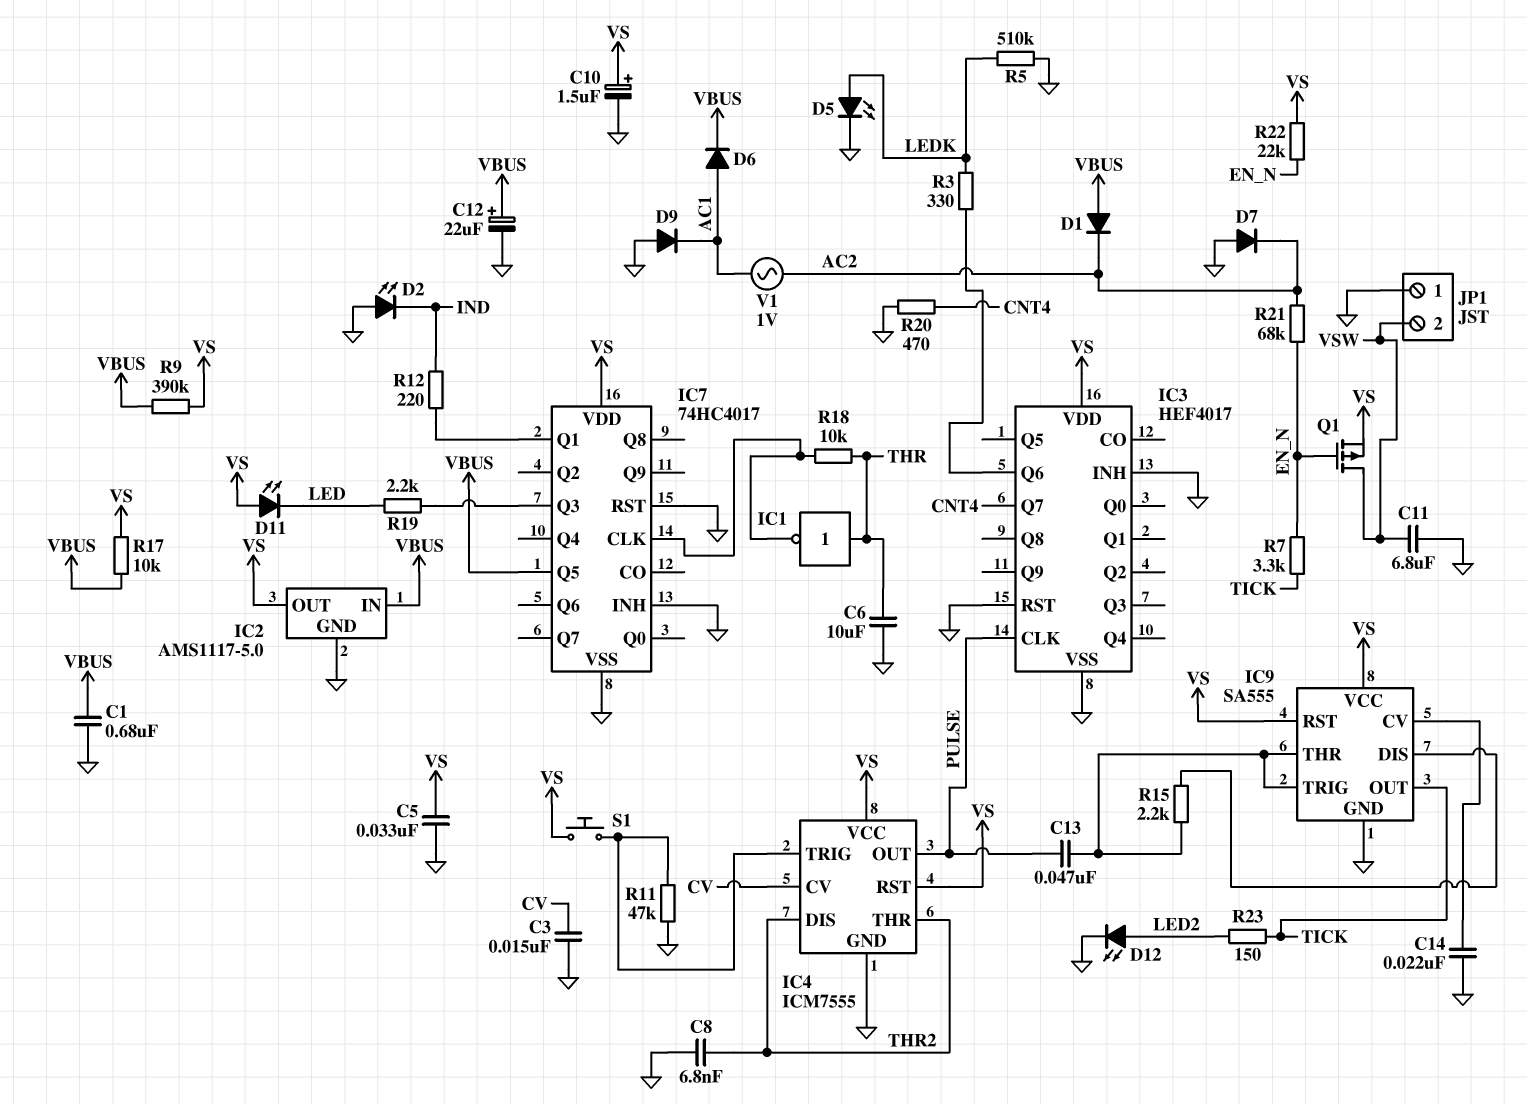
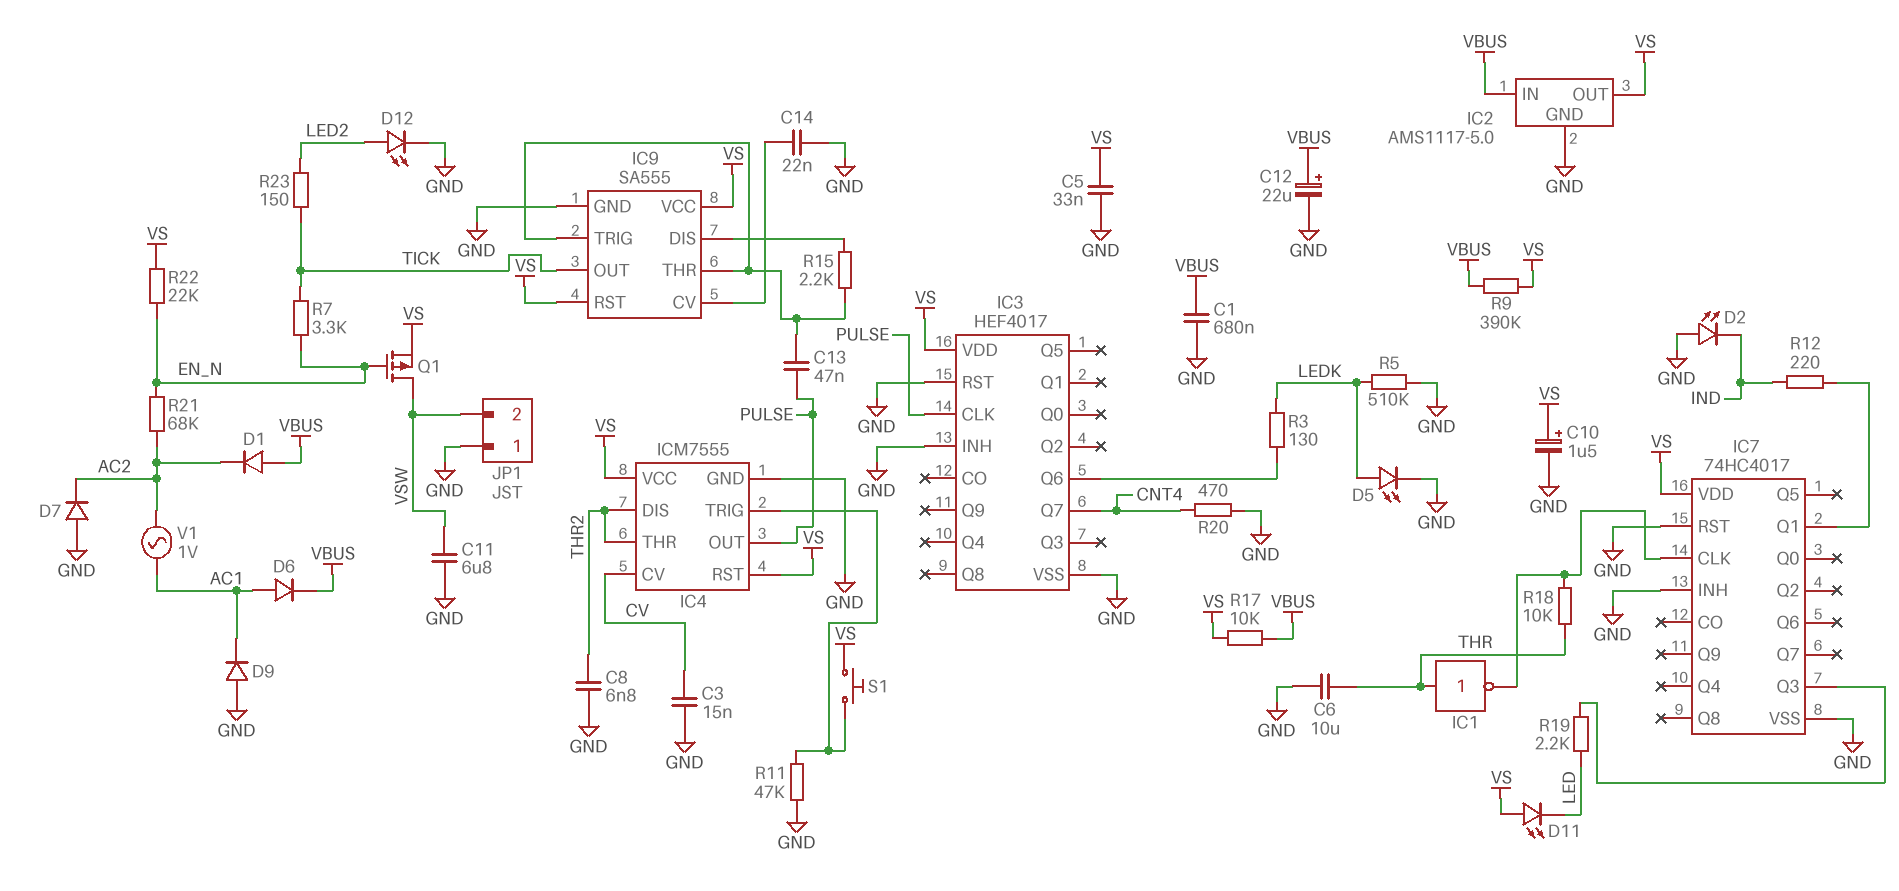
IC7 pin Q5: VBUS -> none
R3: 330 (IC3/Q6, LEDK) -> 130 (IC3/Q6, LEDK)

